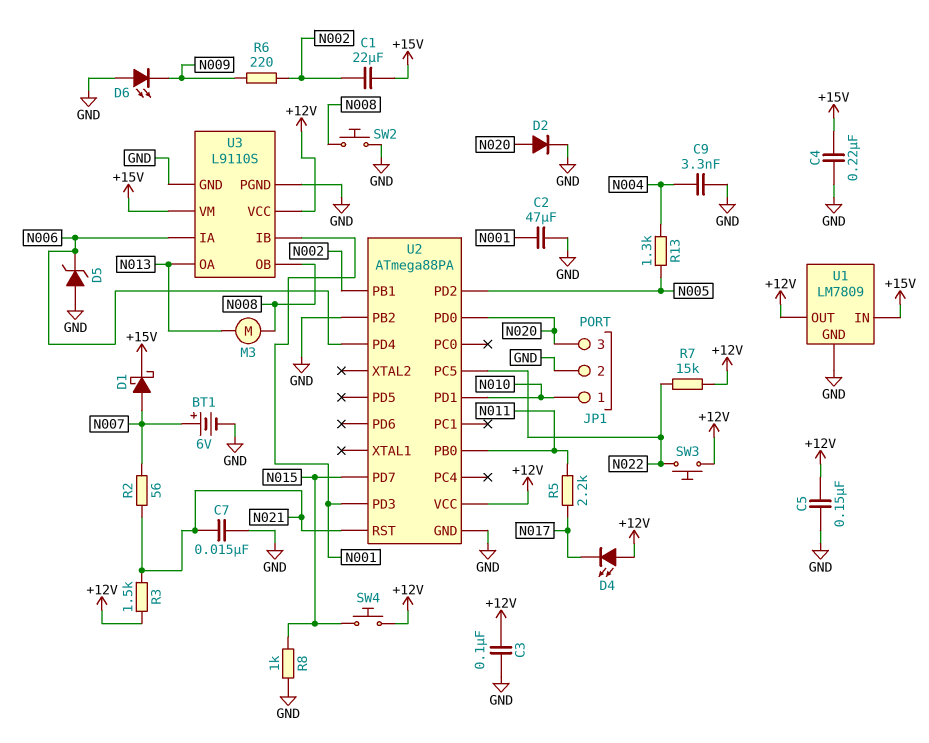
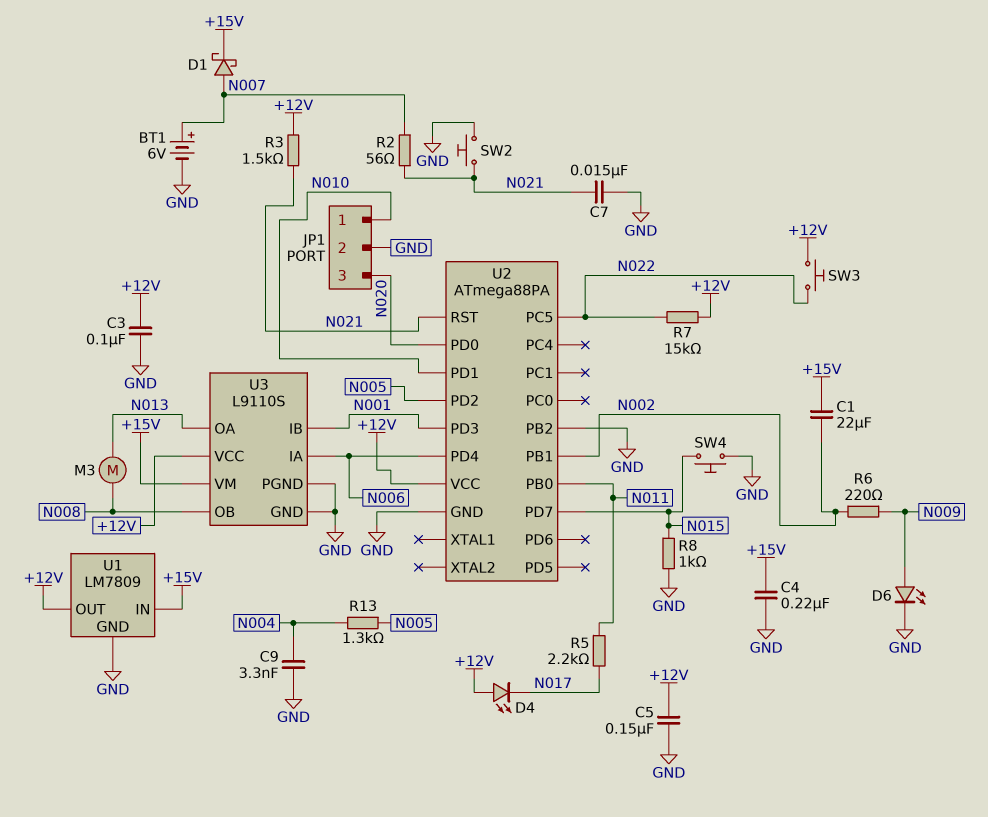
C2: 47uF (GND, N001) -> none
D2: diode (A N020, K GND) -> none
D5: zener (A GND, K N006) -> none
D6: LED (A GND, K N009) -> LED (A N009, K GND)
SW2: button (GND, N008) -> button (GND, N021)
SW4: button (+12V, N015) -> button (GND, N015)

